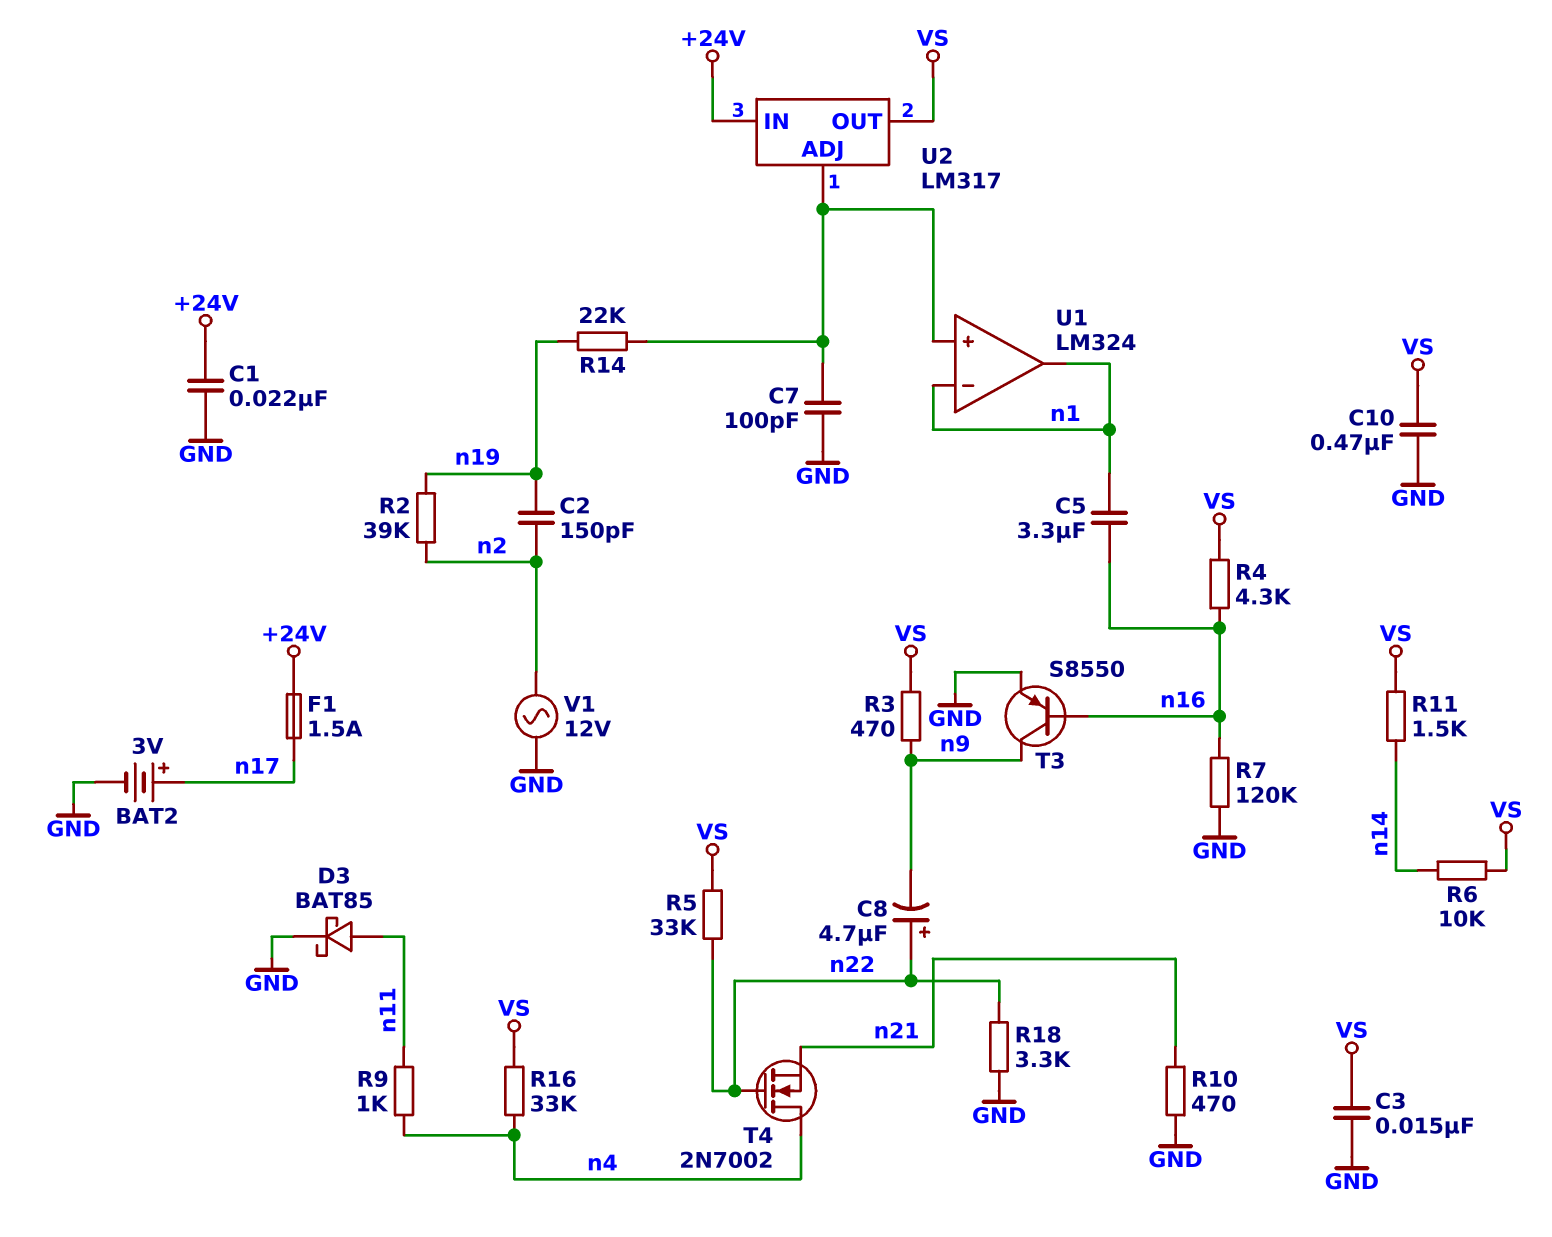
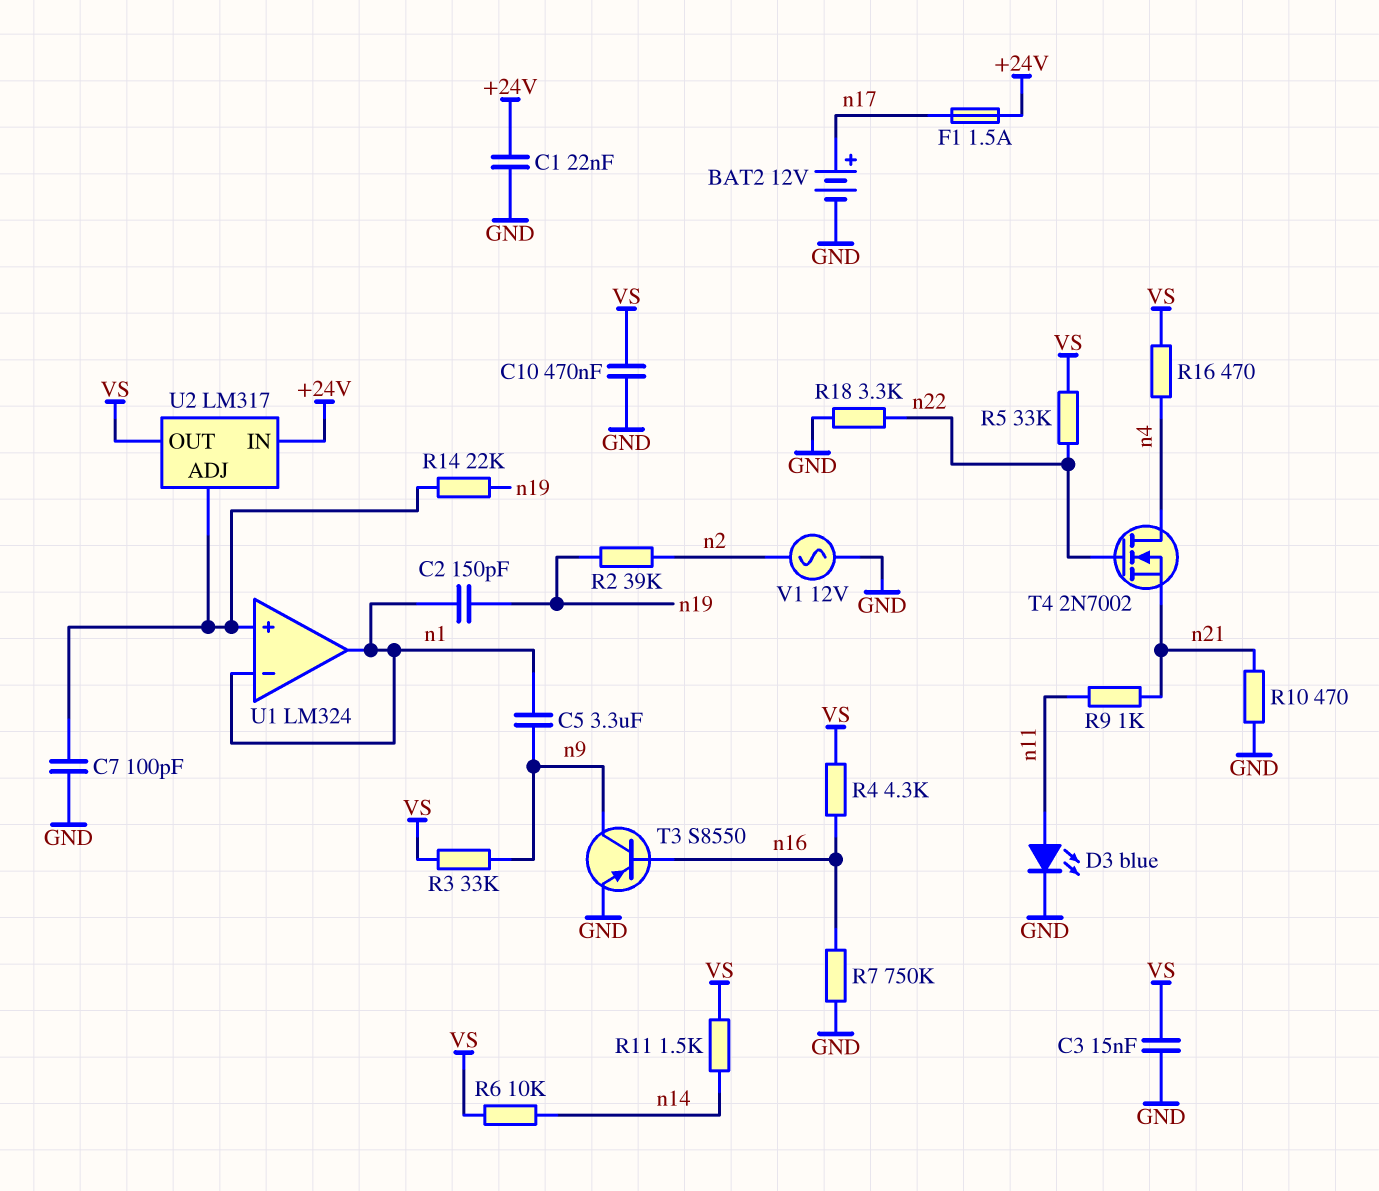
BAT2: 3V (plus n17, minus GND) -> 12V (plus n17, minus GND)
C2: 150pF (n2, n19) -> 150pF (n1, n19)
C5: 3.3uF (n1, n16) -> 3.3uF (n1, n9)
C8: 4.7uF (plus n22, minus n9) -> none
D3: schottky BAT85 (A n11, K GND) -> LED blue (A n11, K GND)
R3: 470 (VS, n9) -> 33k (VS, n9)
R7: 120k (GND, n16) -> 750k (GND, n16)
R9: 1k (n4, n11) -> 1k (n11, n21)
R16: 33k (VS, n4) -> 470 (VS, n4)

